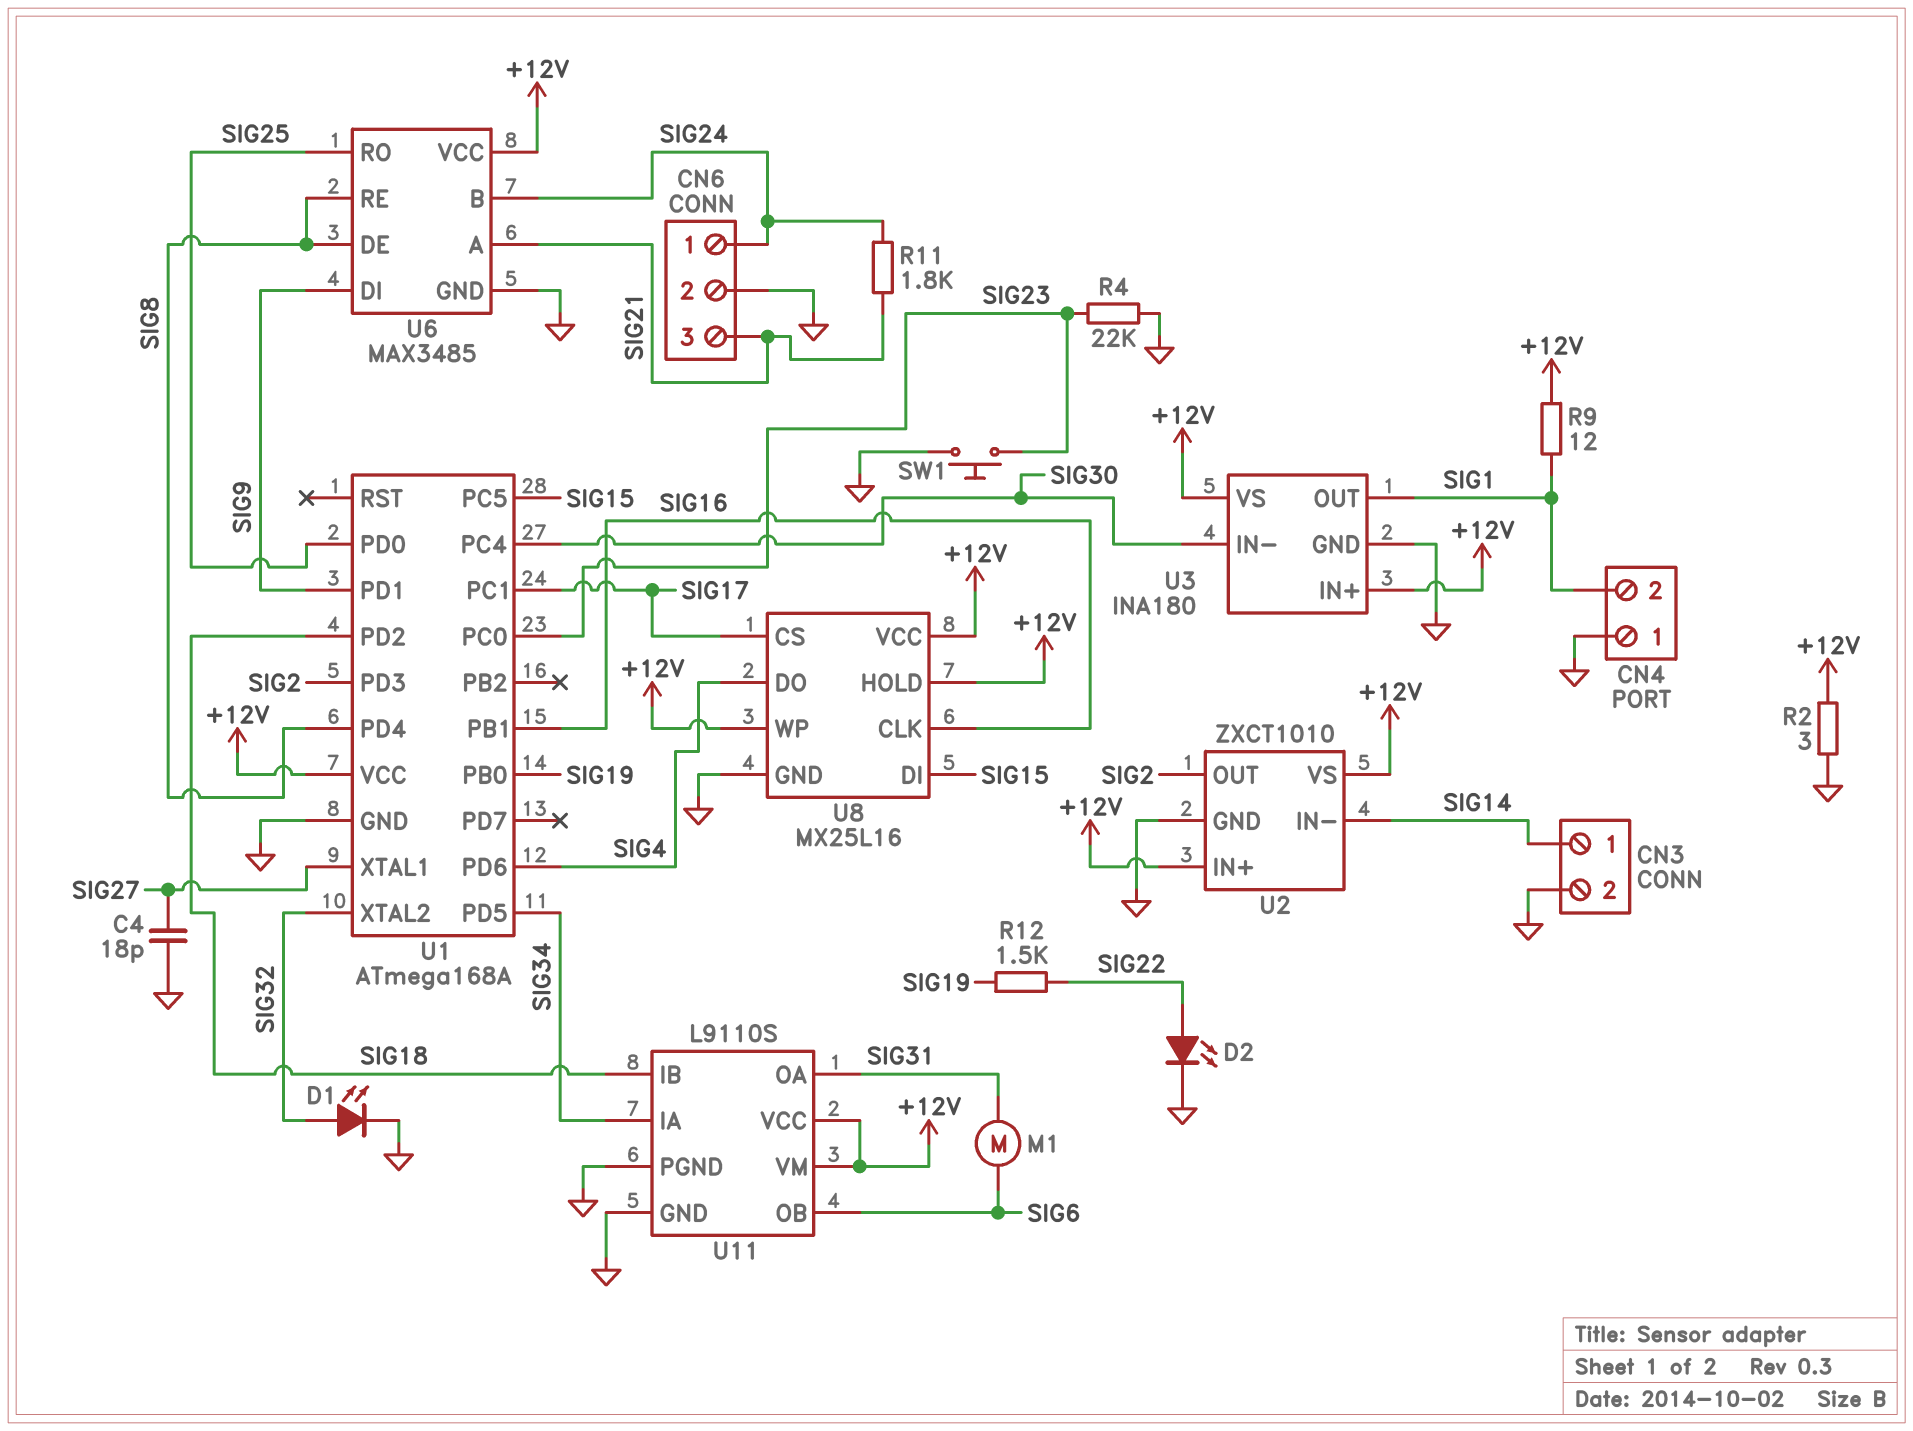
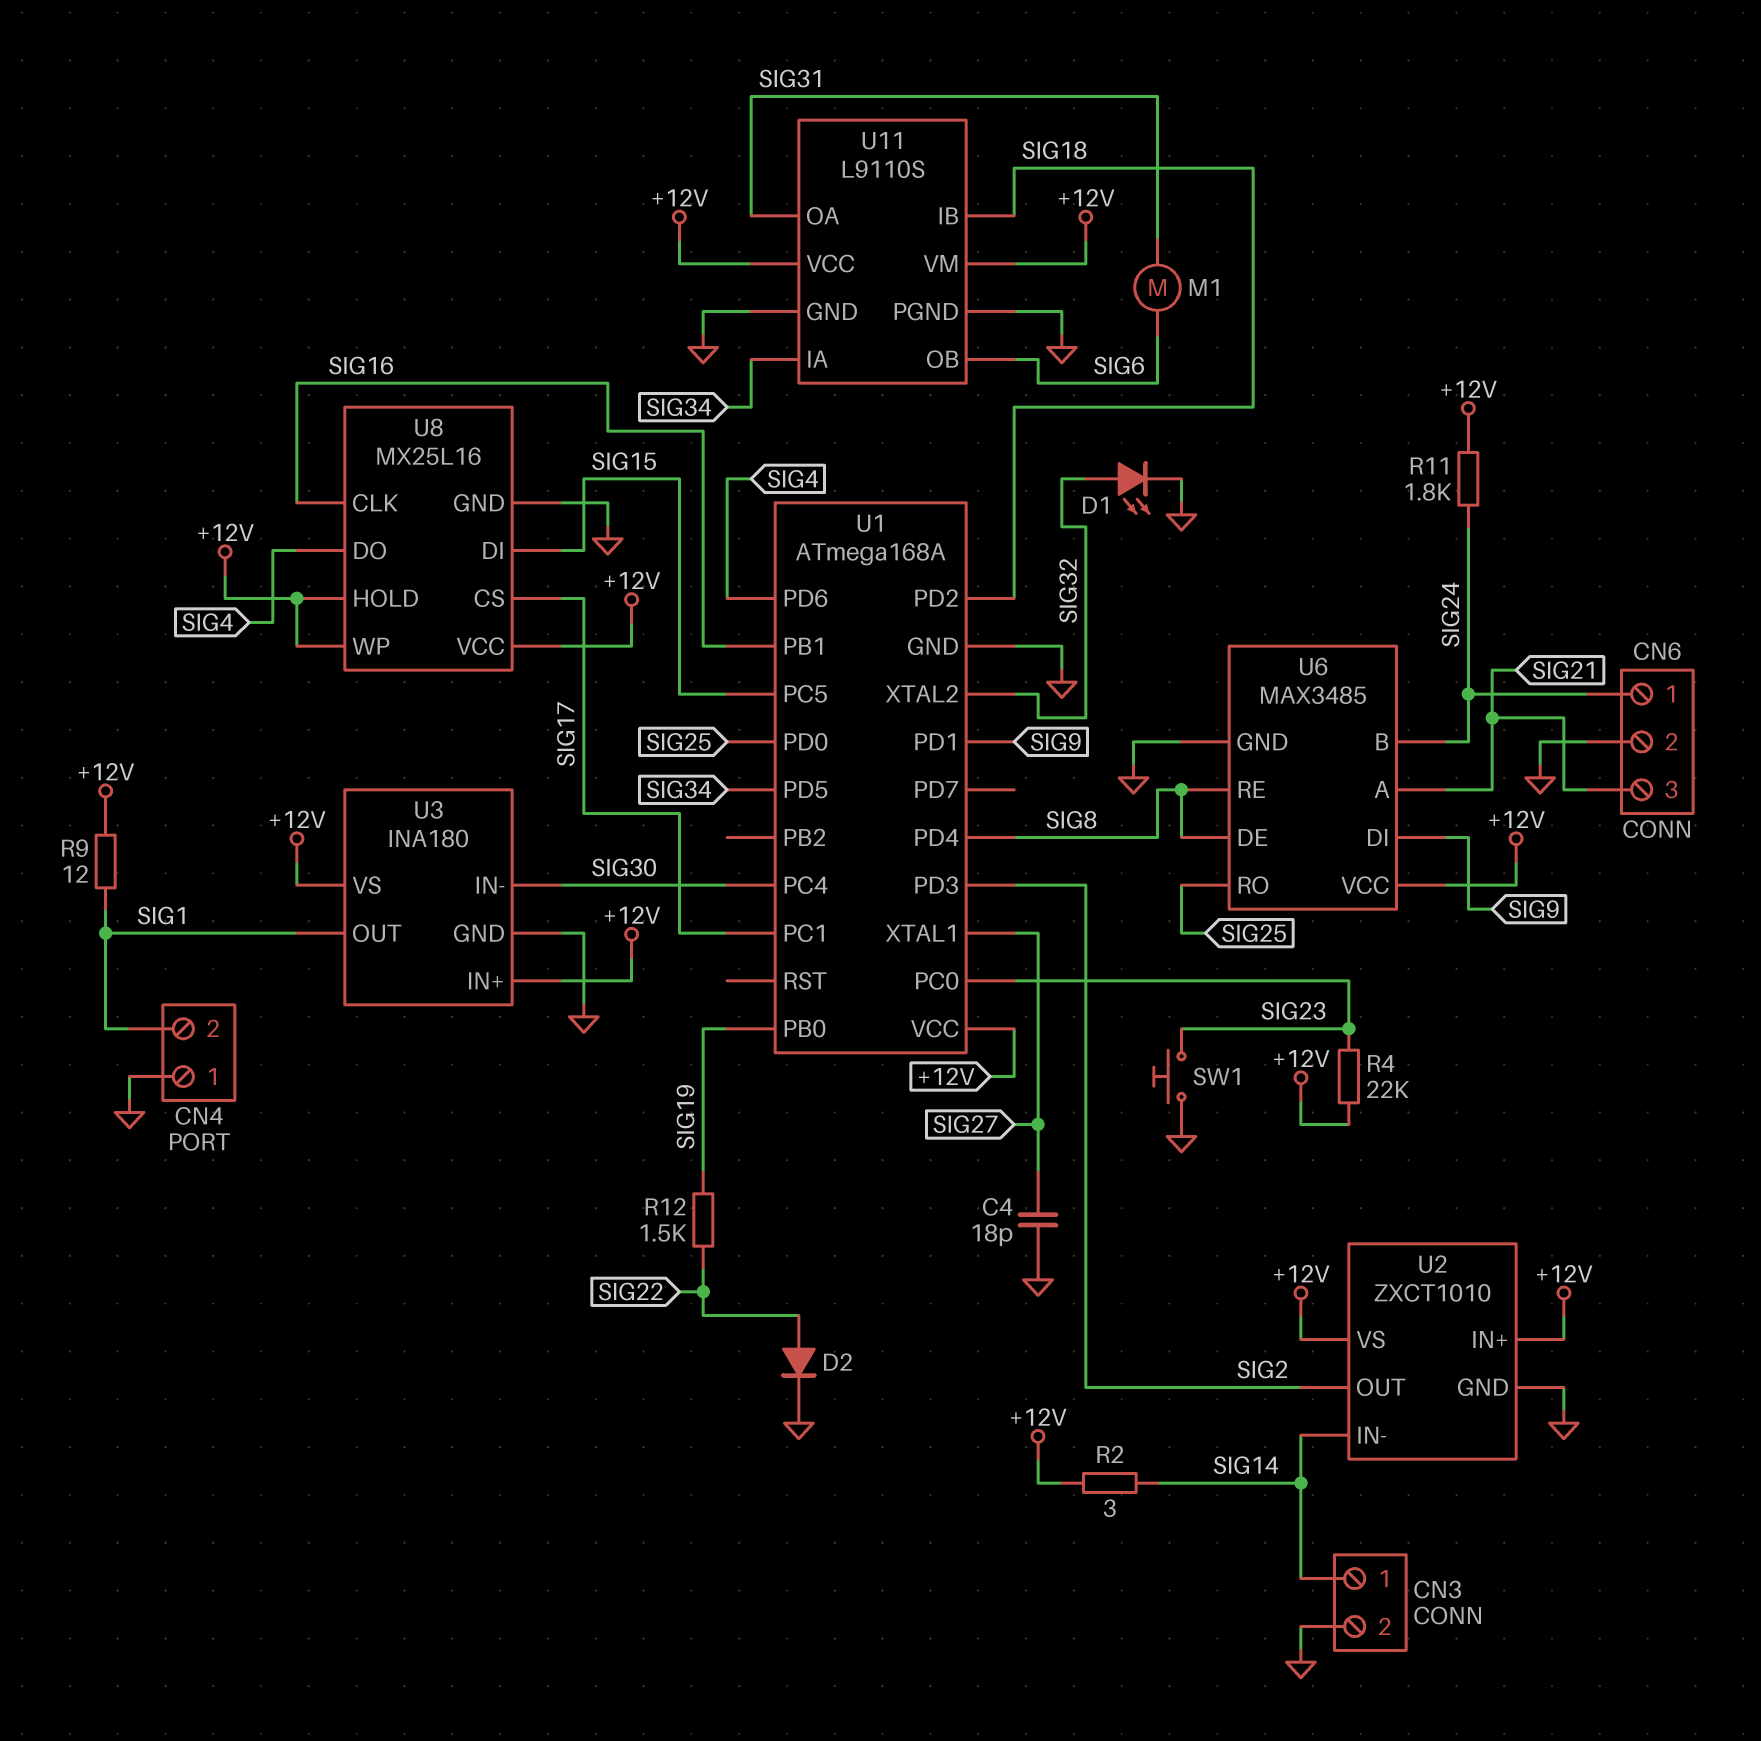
D2: LED (A SIG22, K GND) -> diode (A SIG22, K GND)
R2: 3 (+12V, GND) -> 3 (+12V, SIG14)
R4: 22k (GND, SIG23) -> 22k (+12V, SIG23)
R11: 1.8k (SIG21, SIG24) -> 1.8k (+12V, SIG24)

